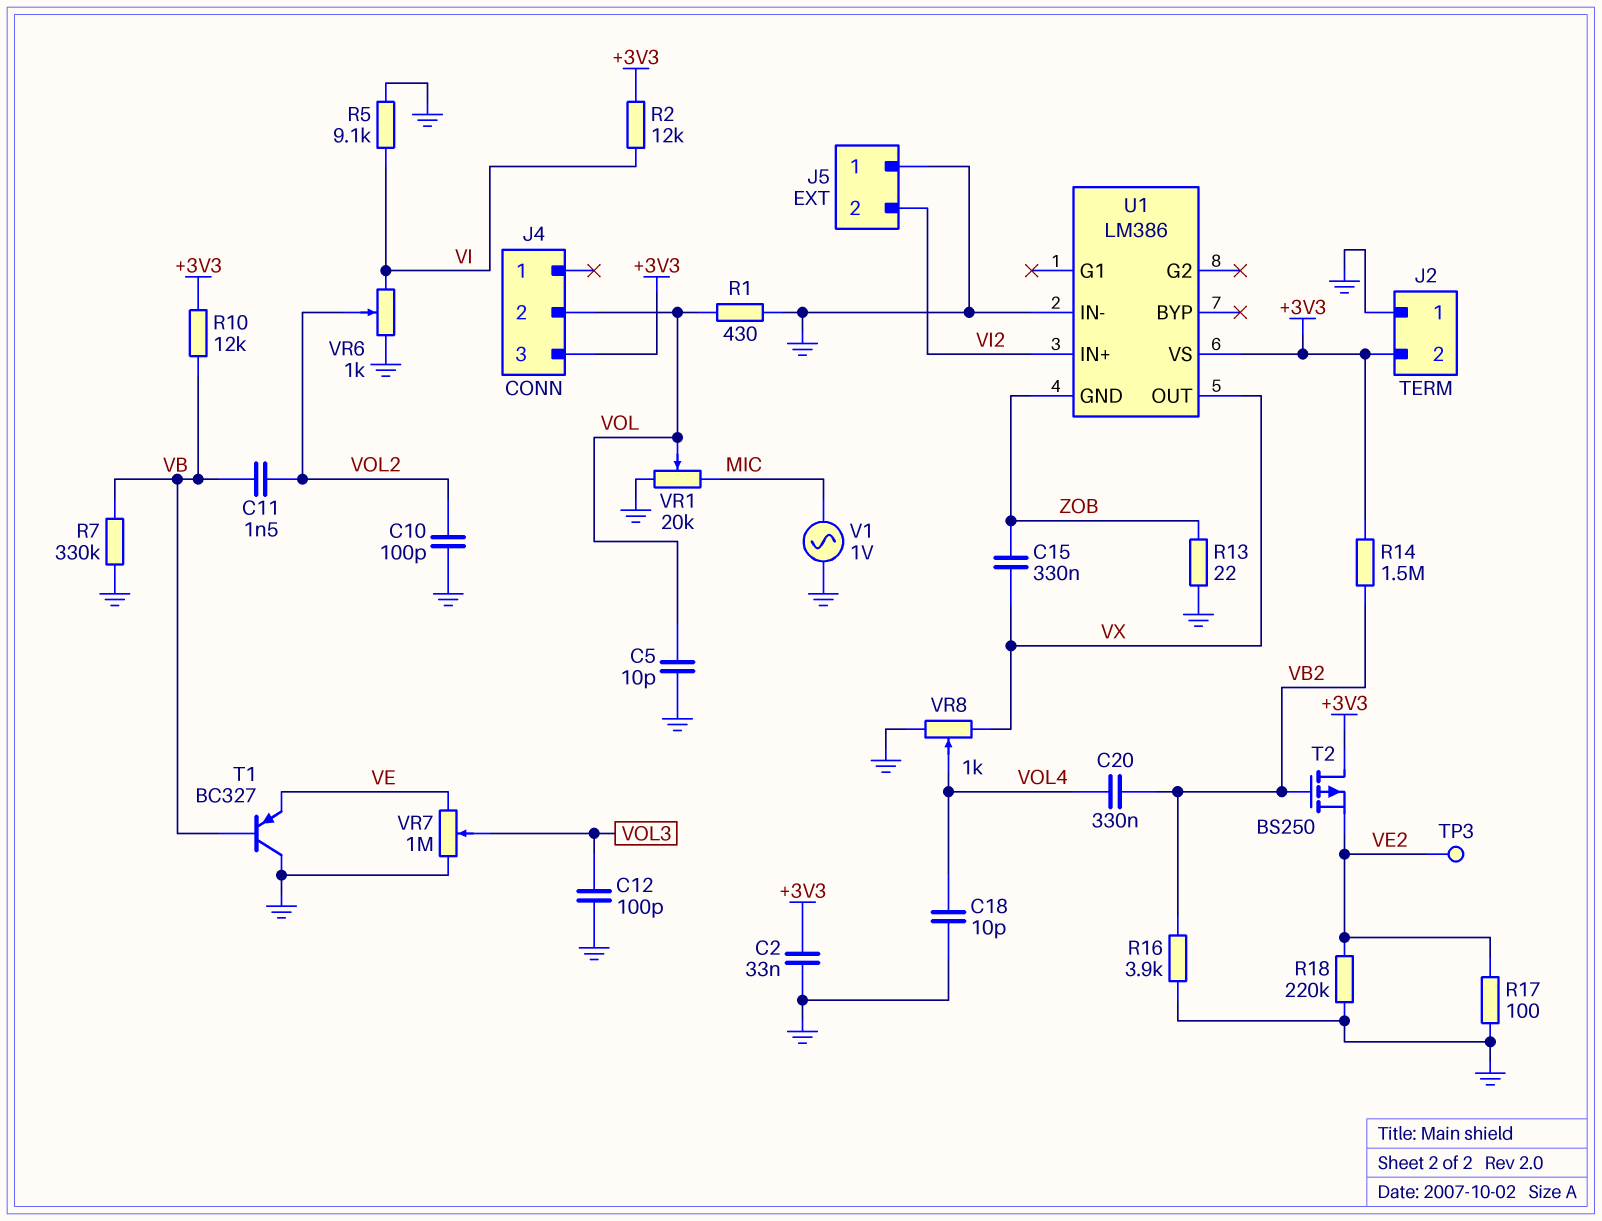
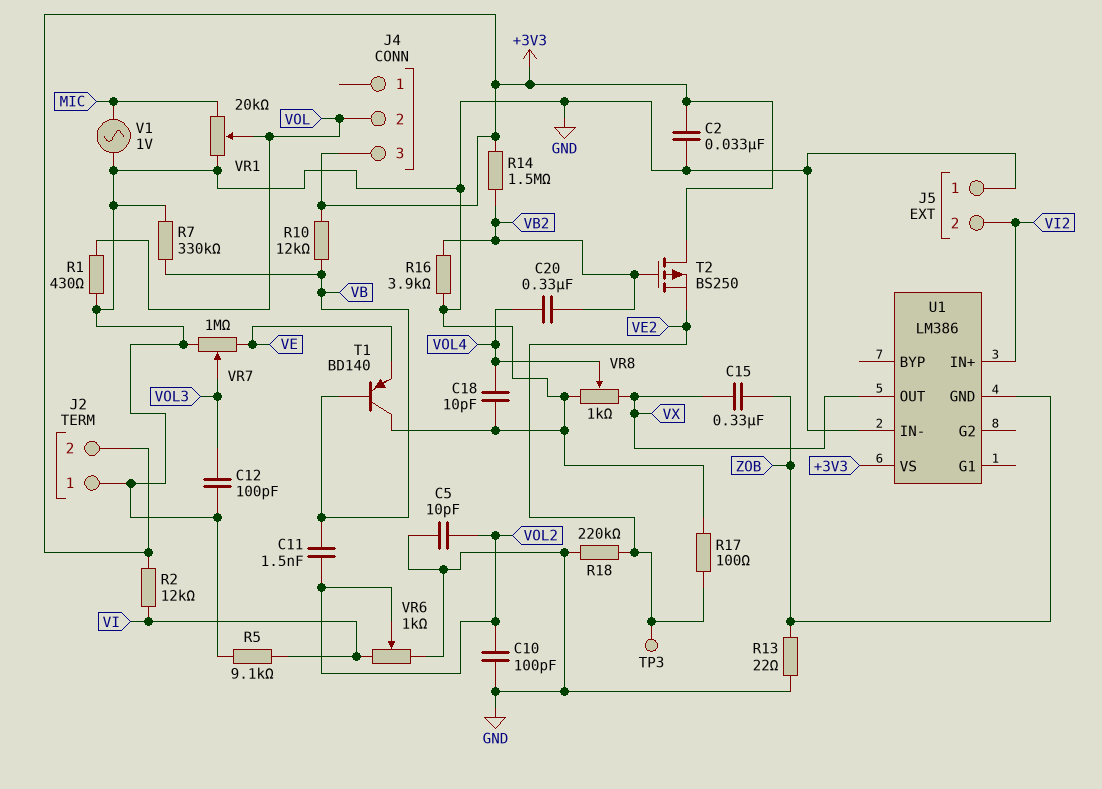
C5: 10pF (GND, VOL) -> 10pF (GND, VOL2)
T1: PNP BC327 (B VB, C GND, E VE) -> PNP BD140 (B VB, C GND, E VE)

